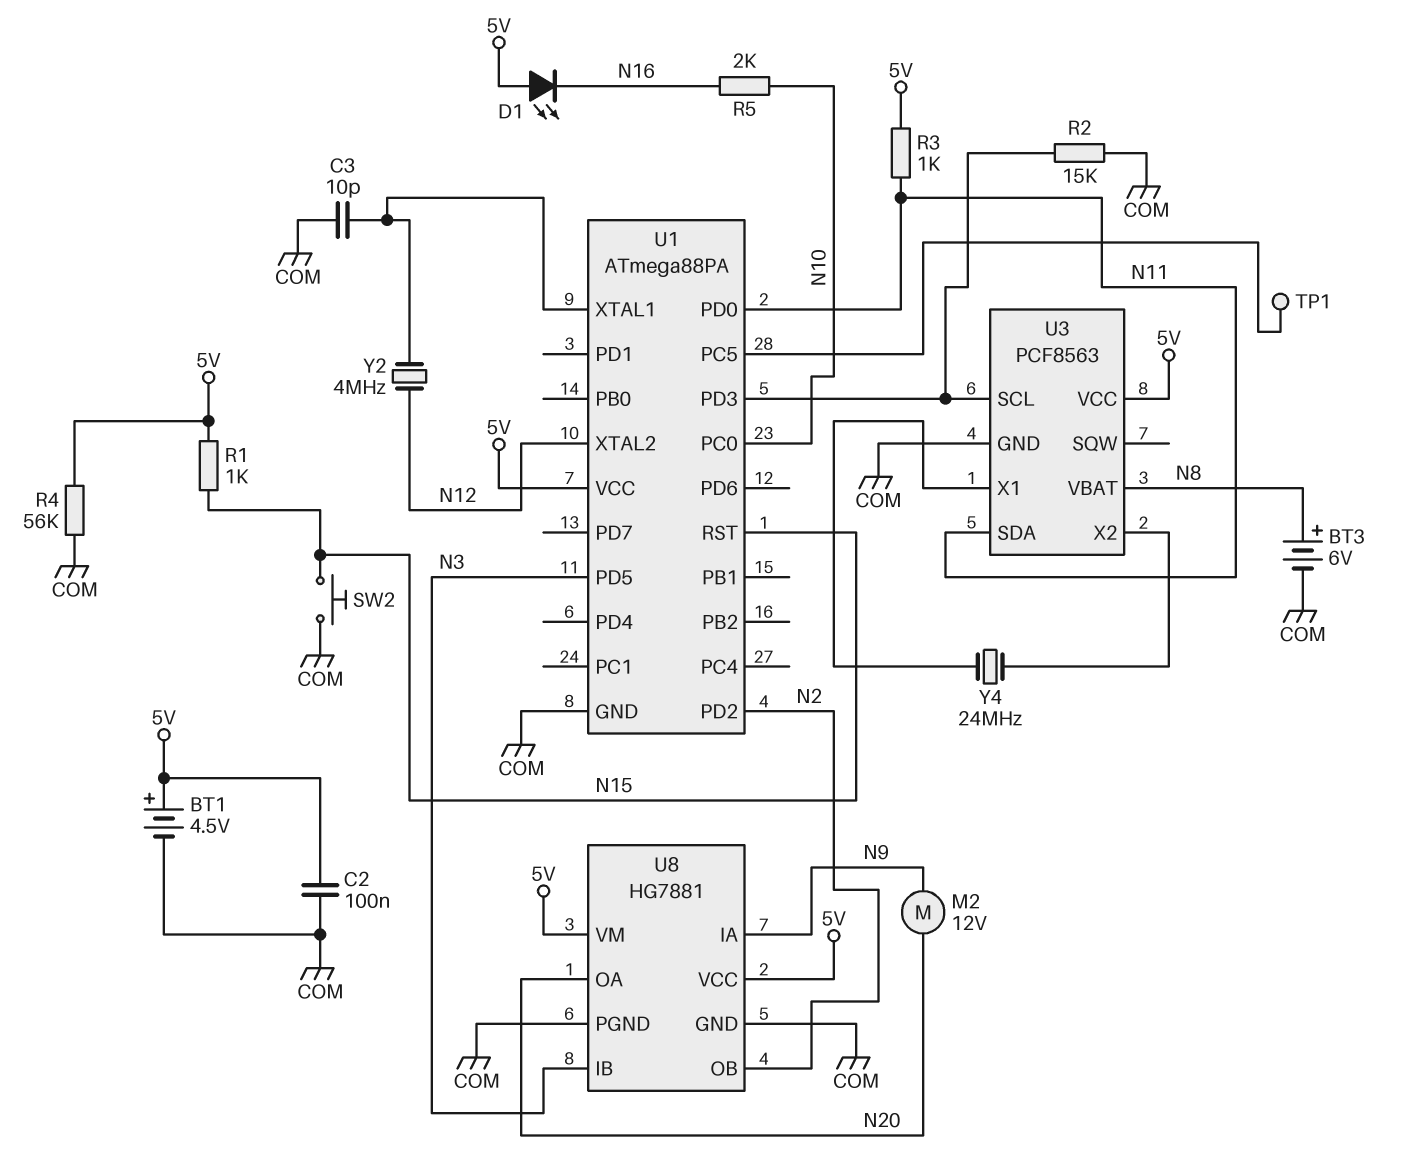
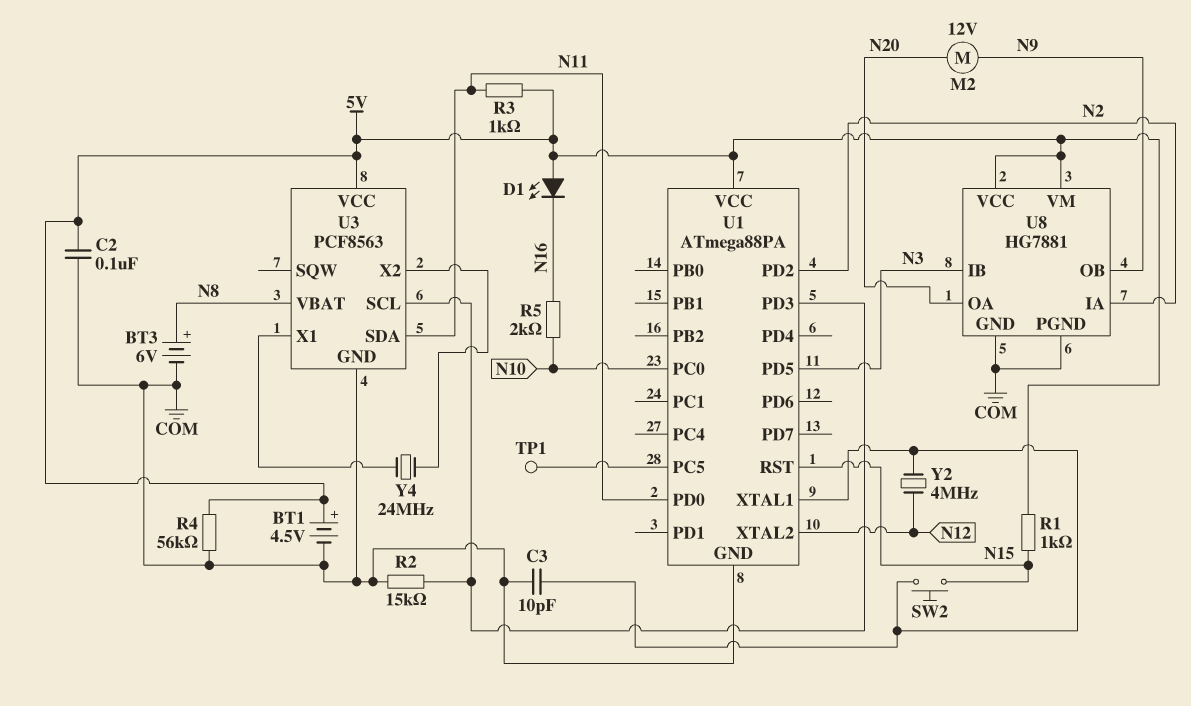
SW2: button (COM, N15) -> button (N15, U1/XTAL1)
U8 pin IA: N9 -> N2
U8 pin OB: N2 -> N9

